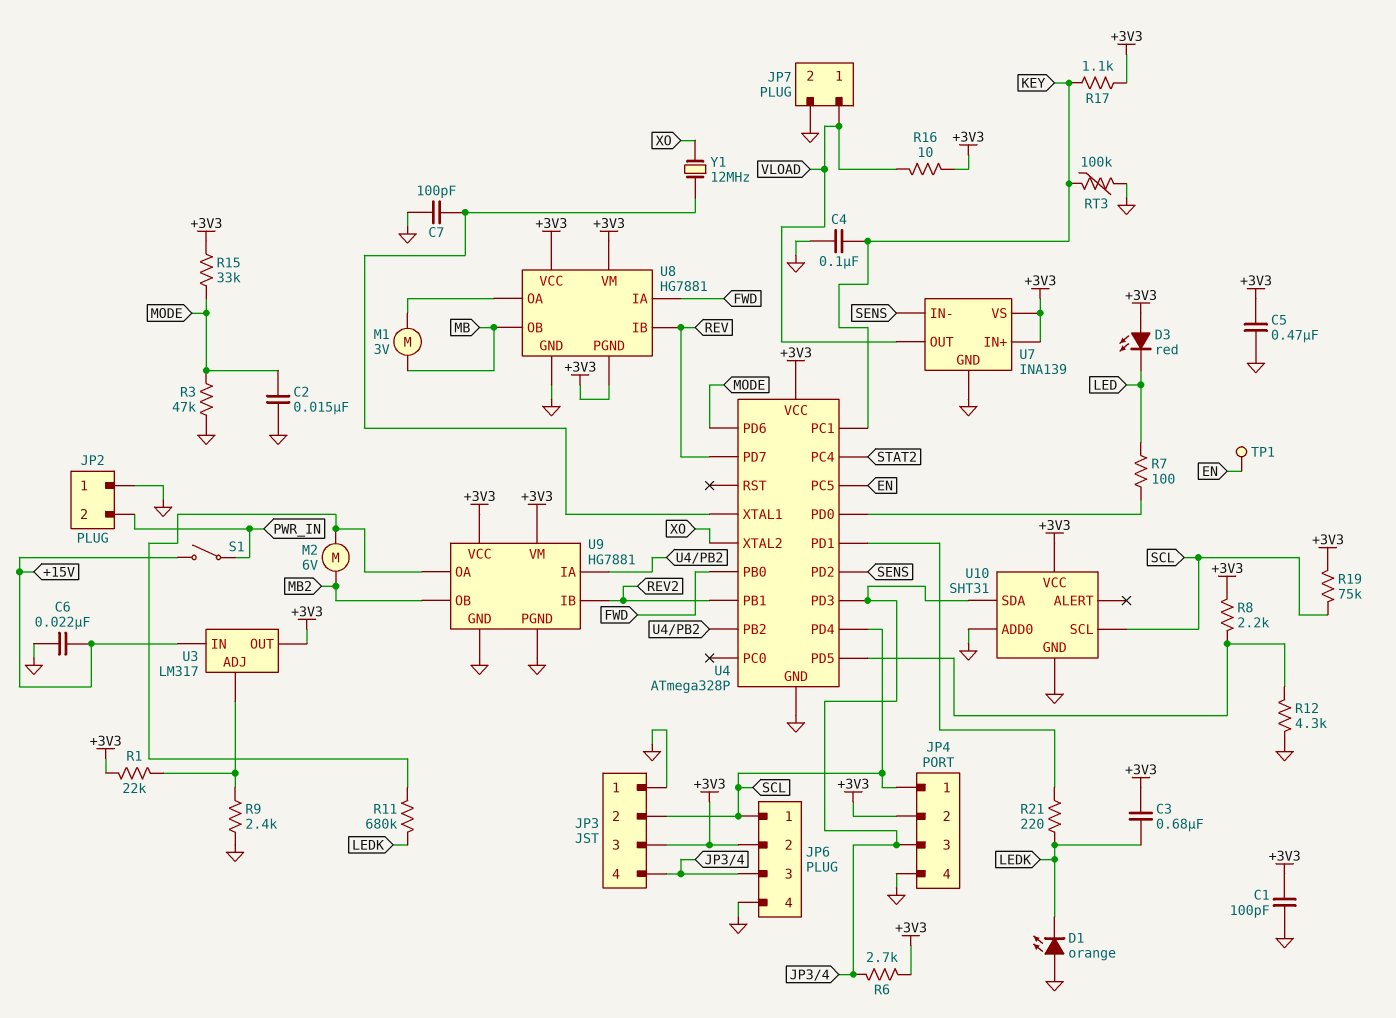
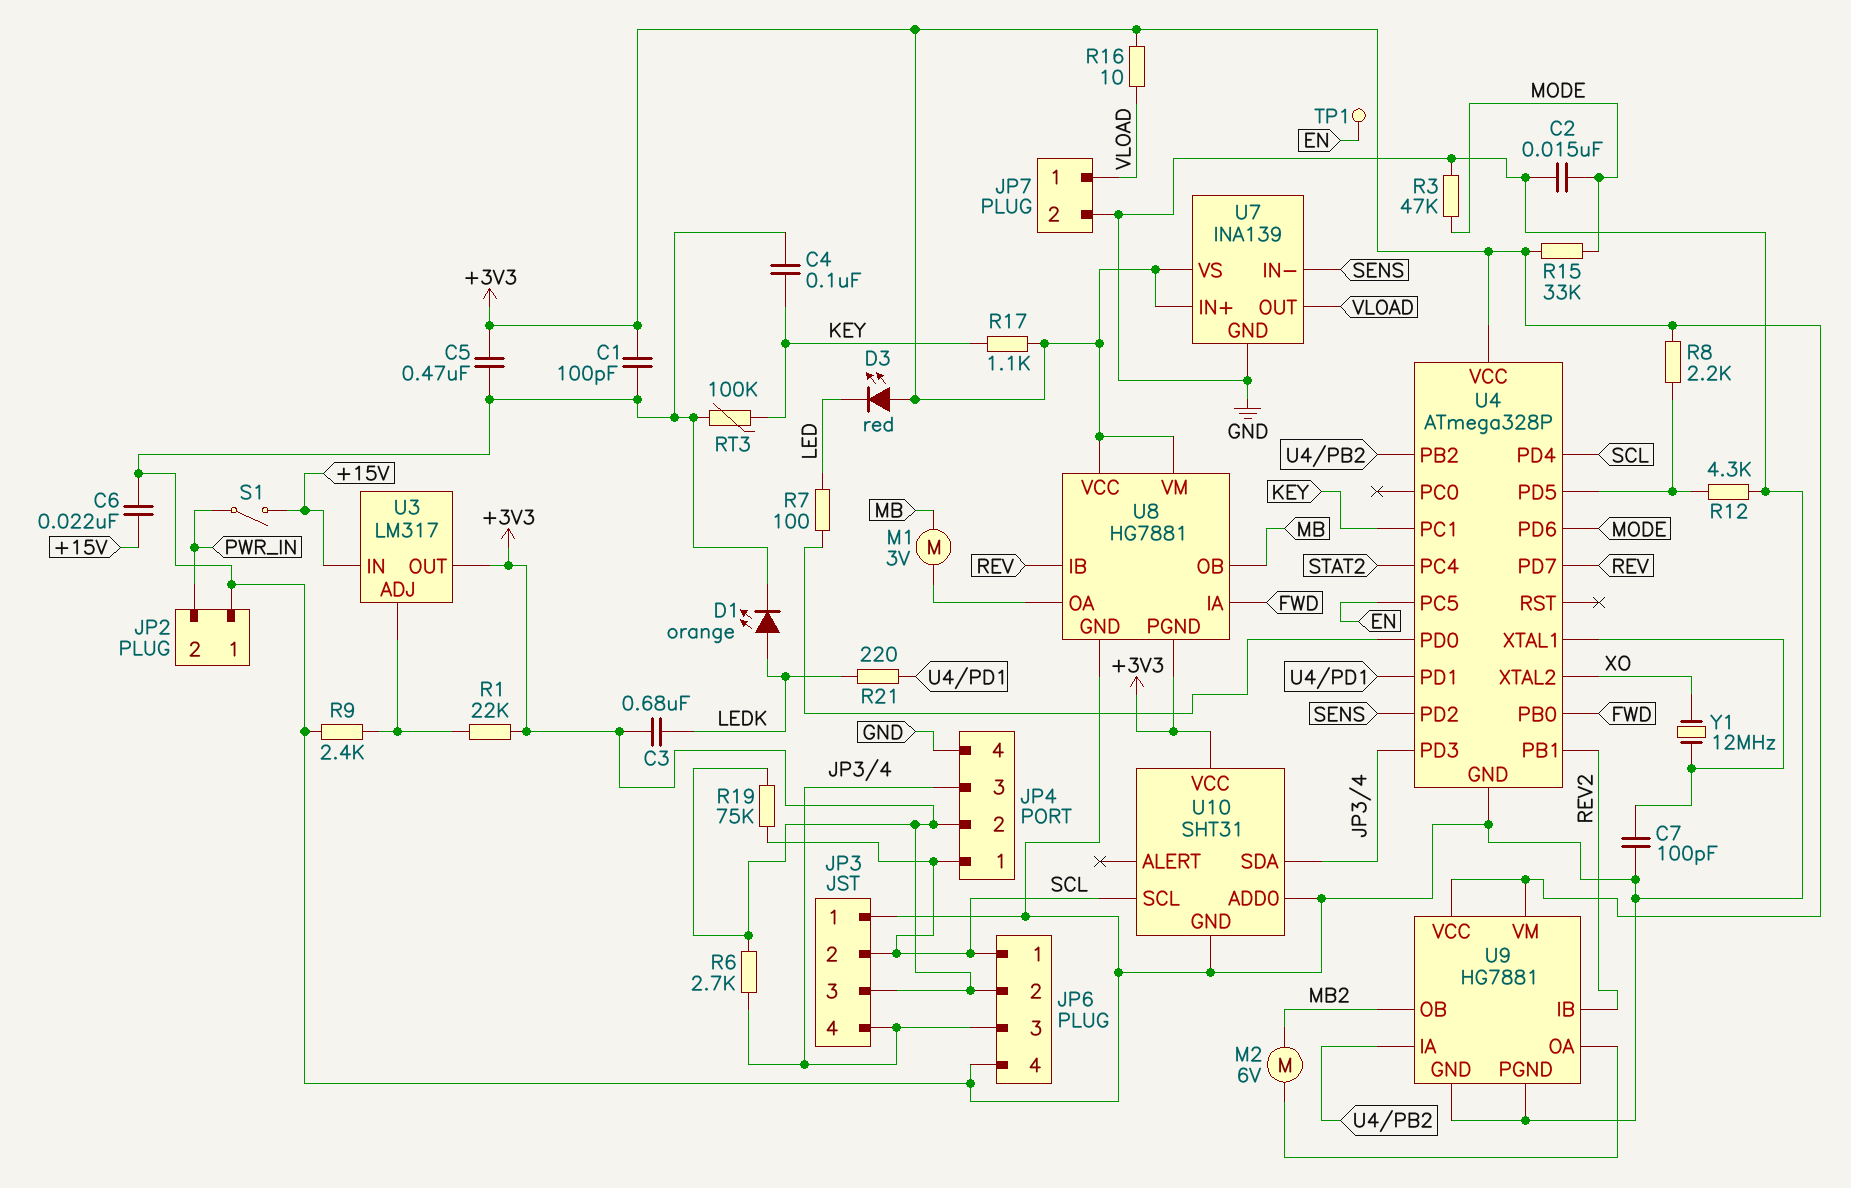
D1: LED orange (A GND, K LEDK) -> LED orange (A LEDK, K GND)
R11: 680k (LEDK, U9/OA) -> none

